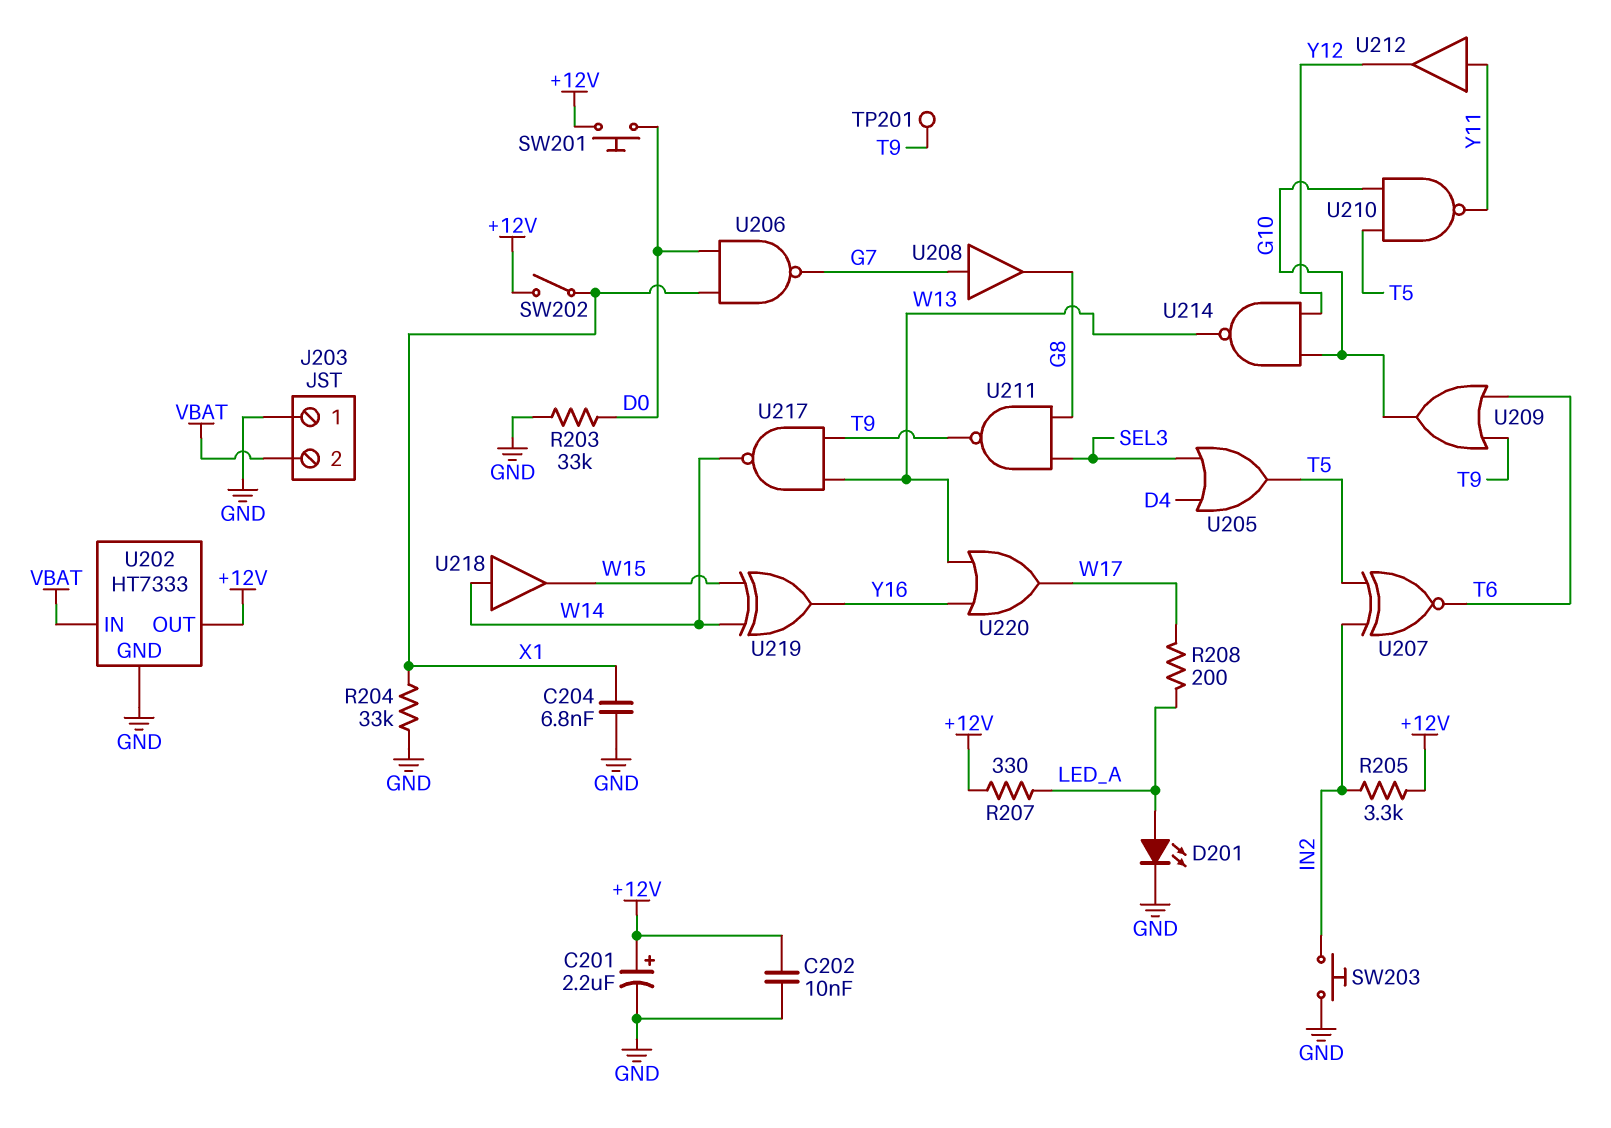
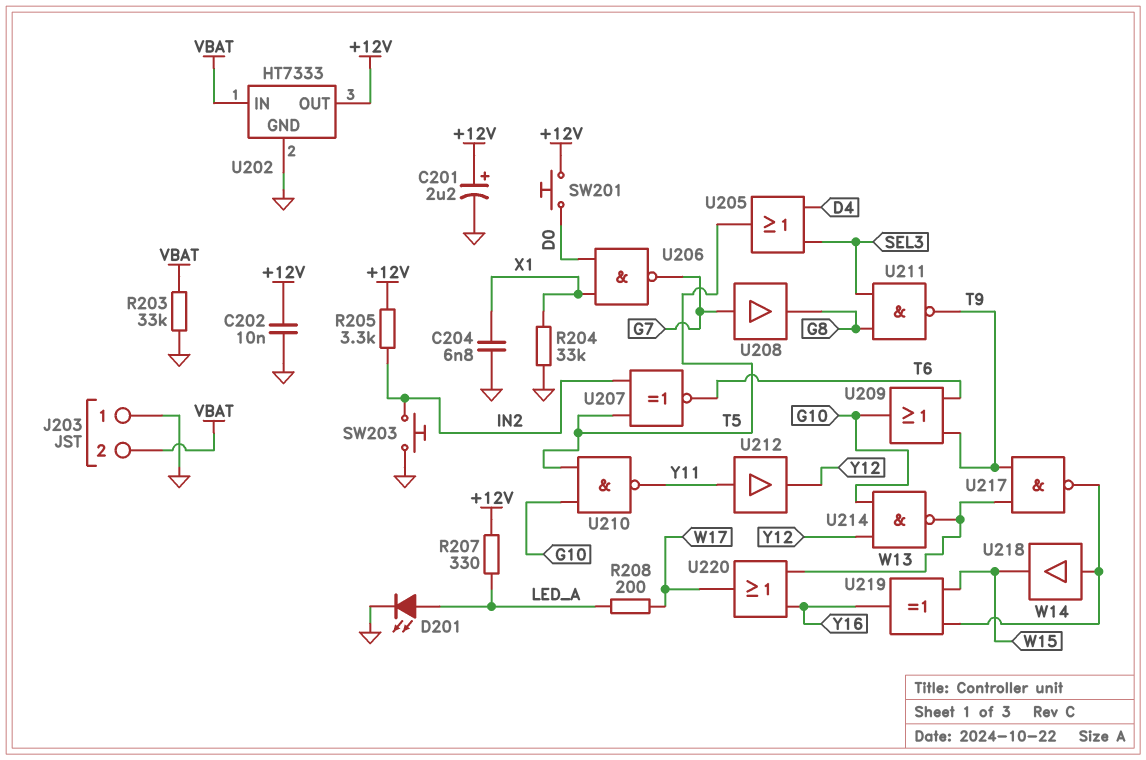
R203: 33k (D0, GND) -> 33k (GND, VBAT)
SW202: switch (+12V, X1) -> none
TP201: test point (T9) -> none

